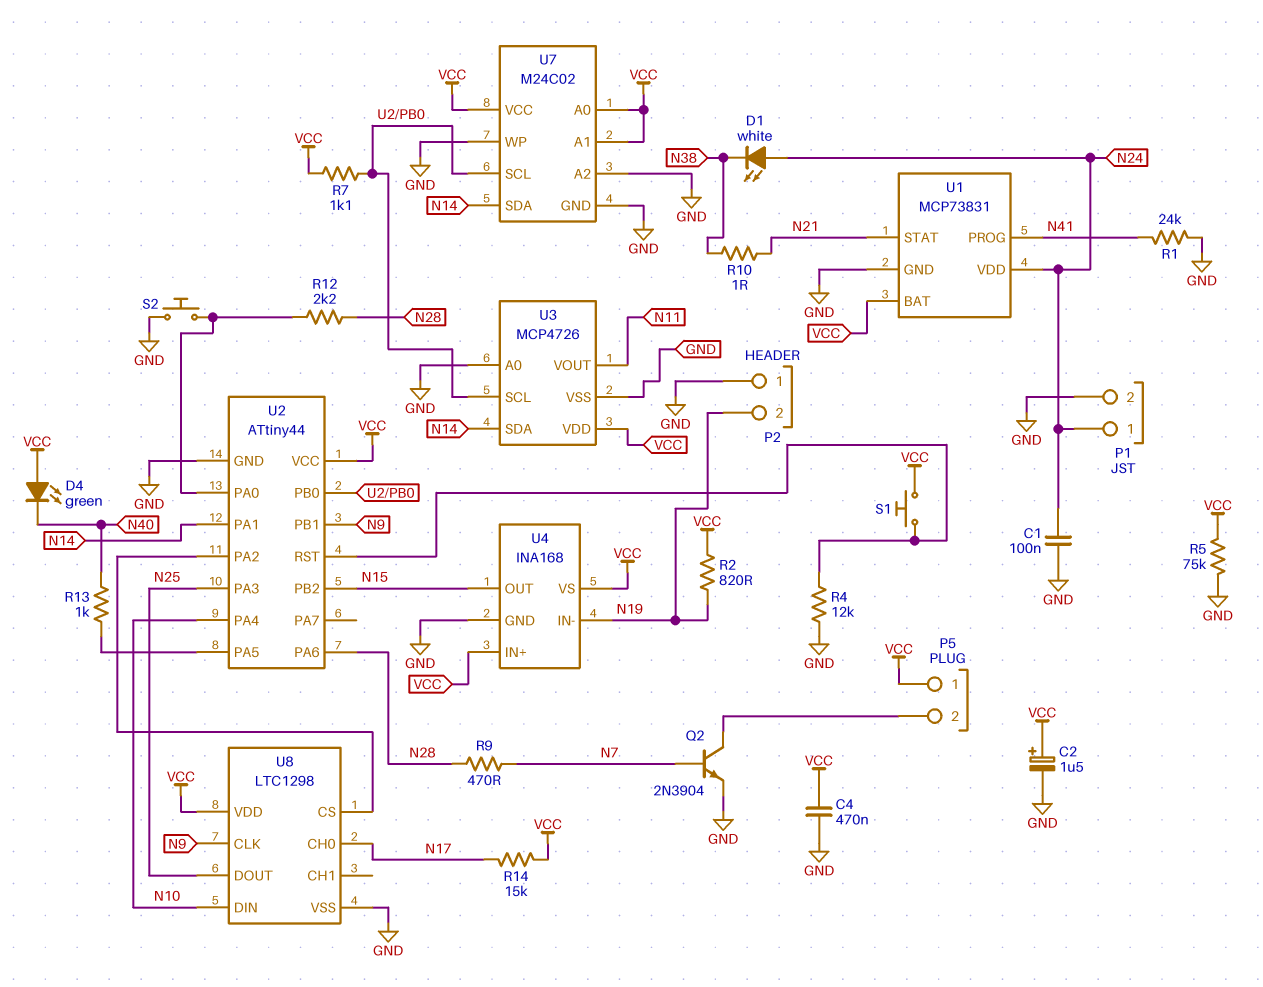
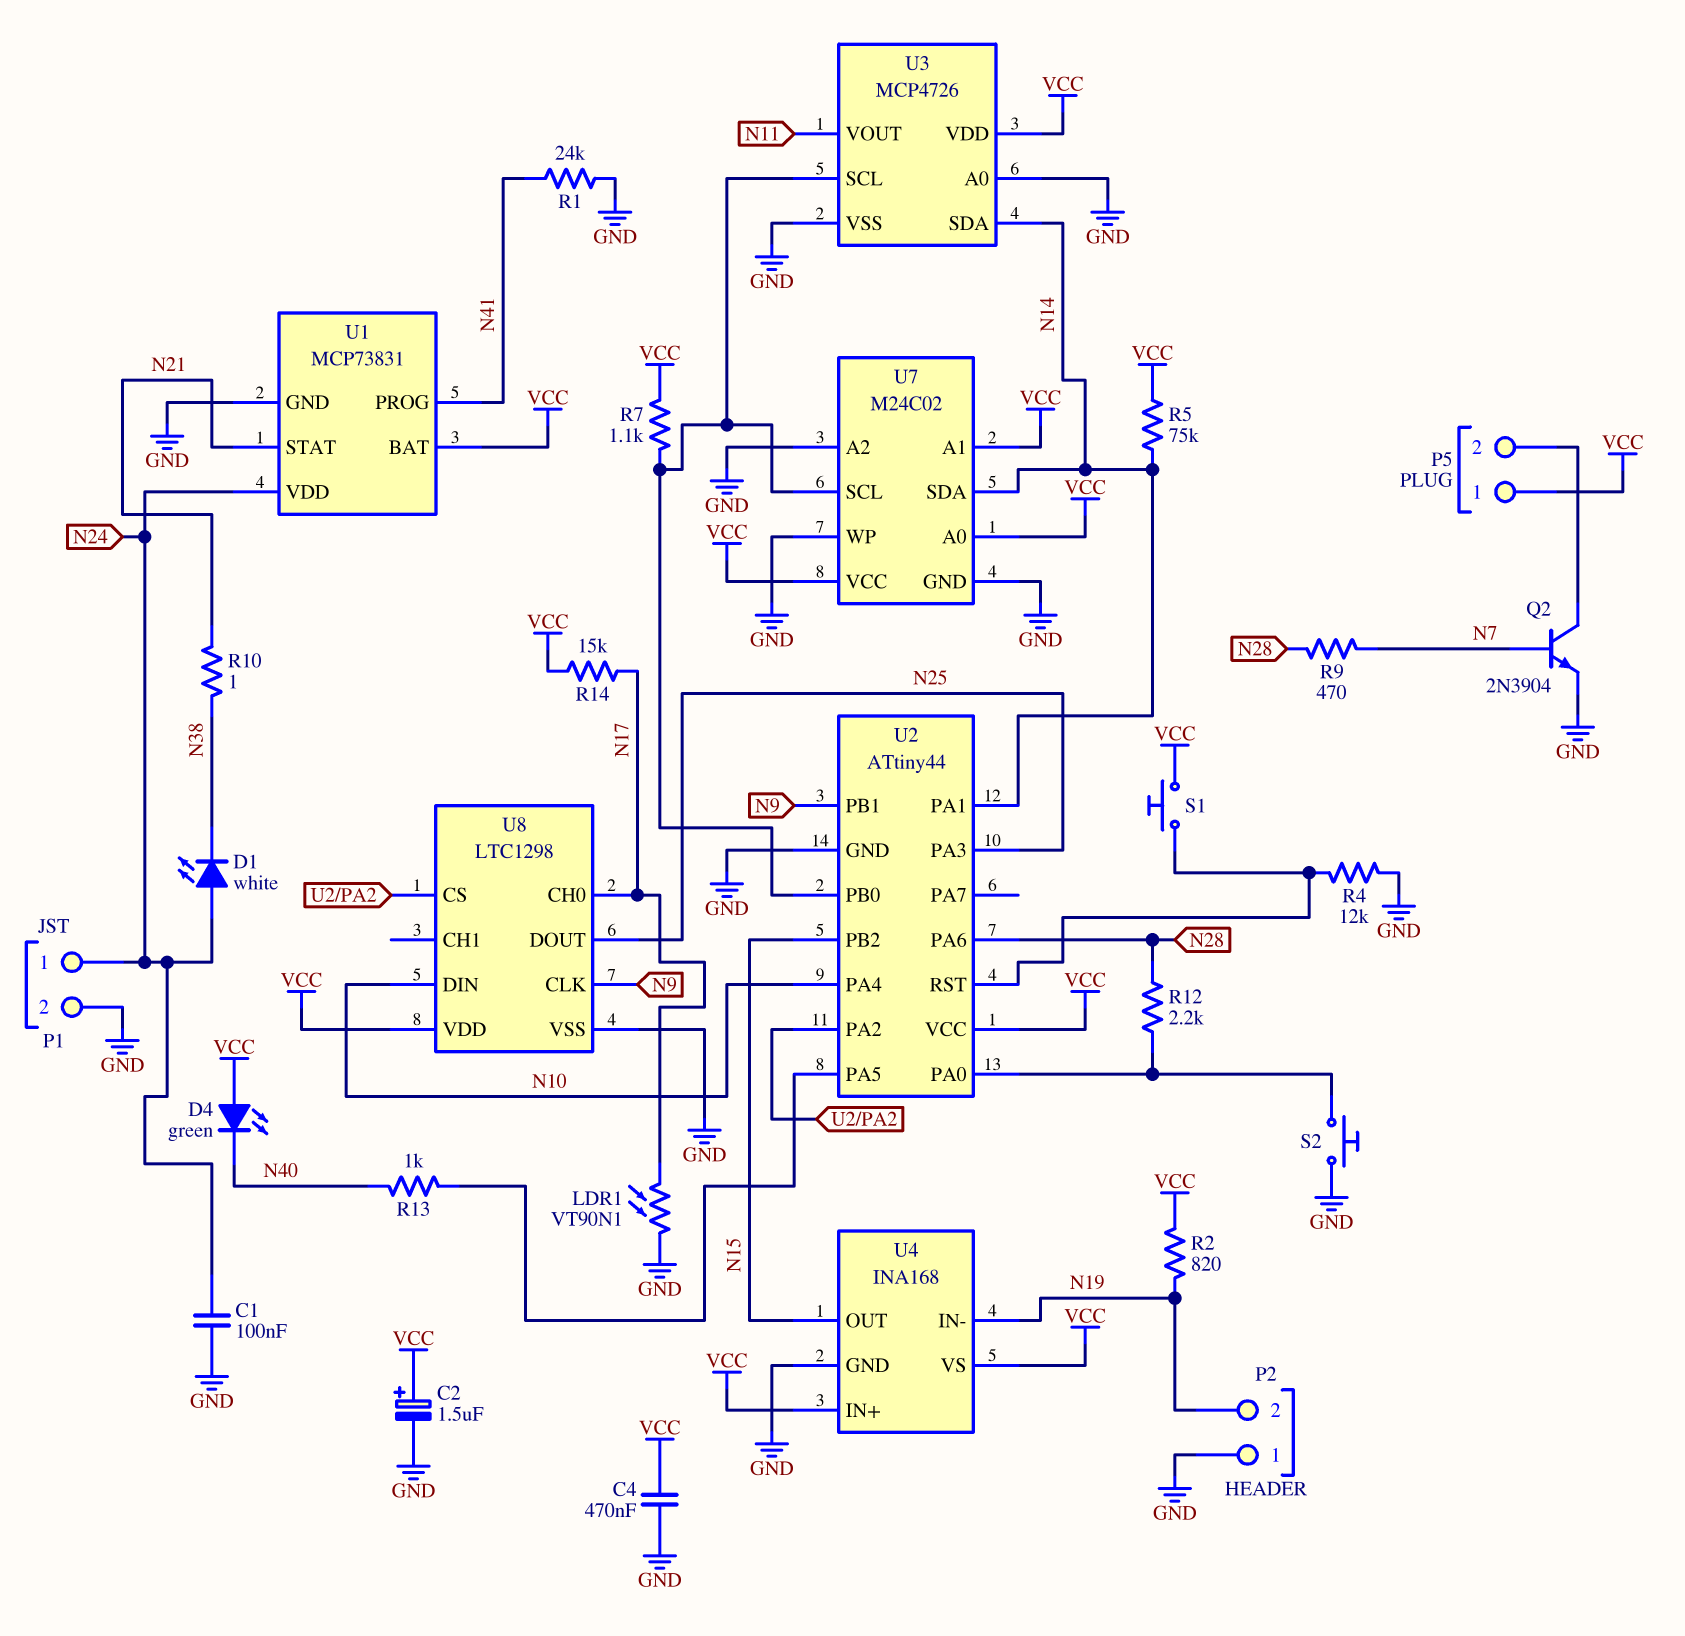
LDR1: none -> VT90N1 (GND, N17)
R5: 75k (GND, VCC) -> 75k (N14, VCC)

